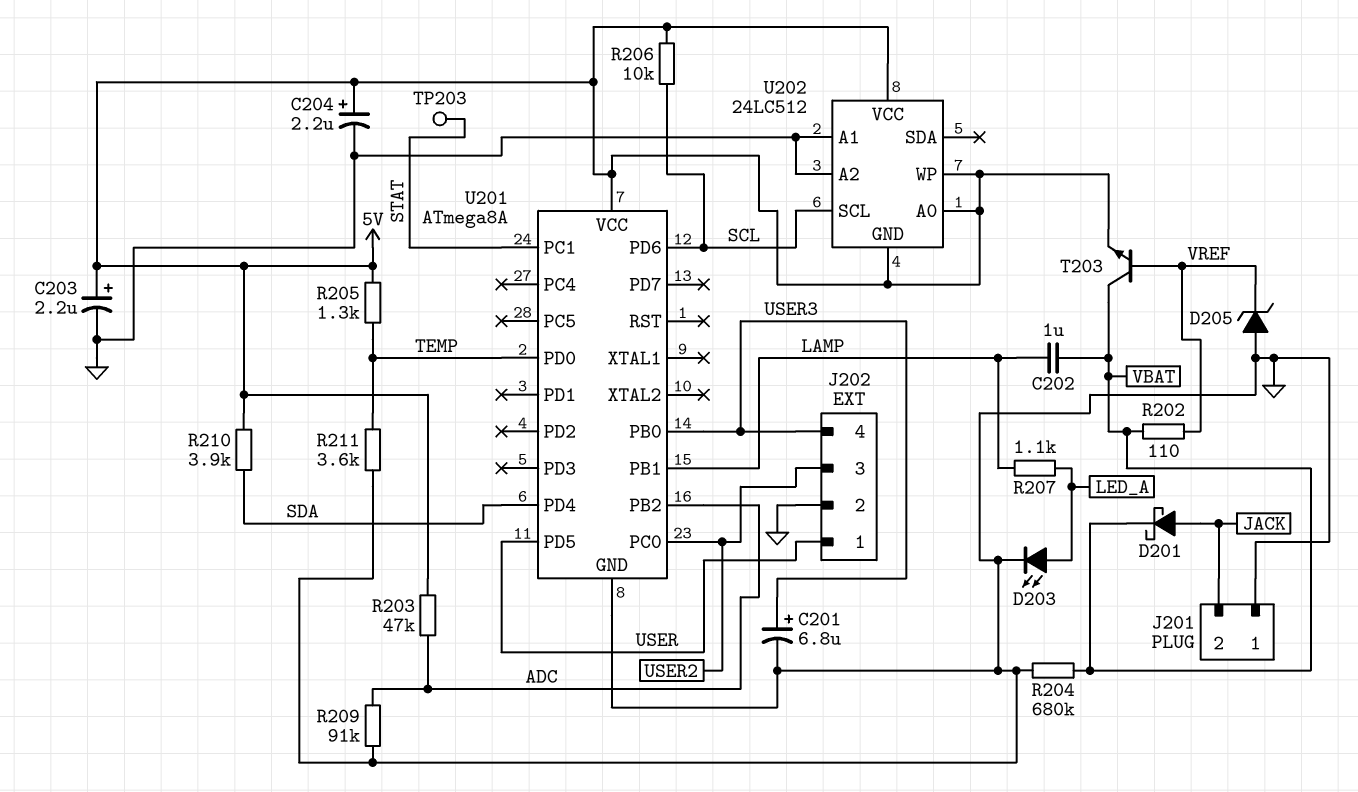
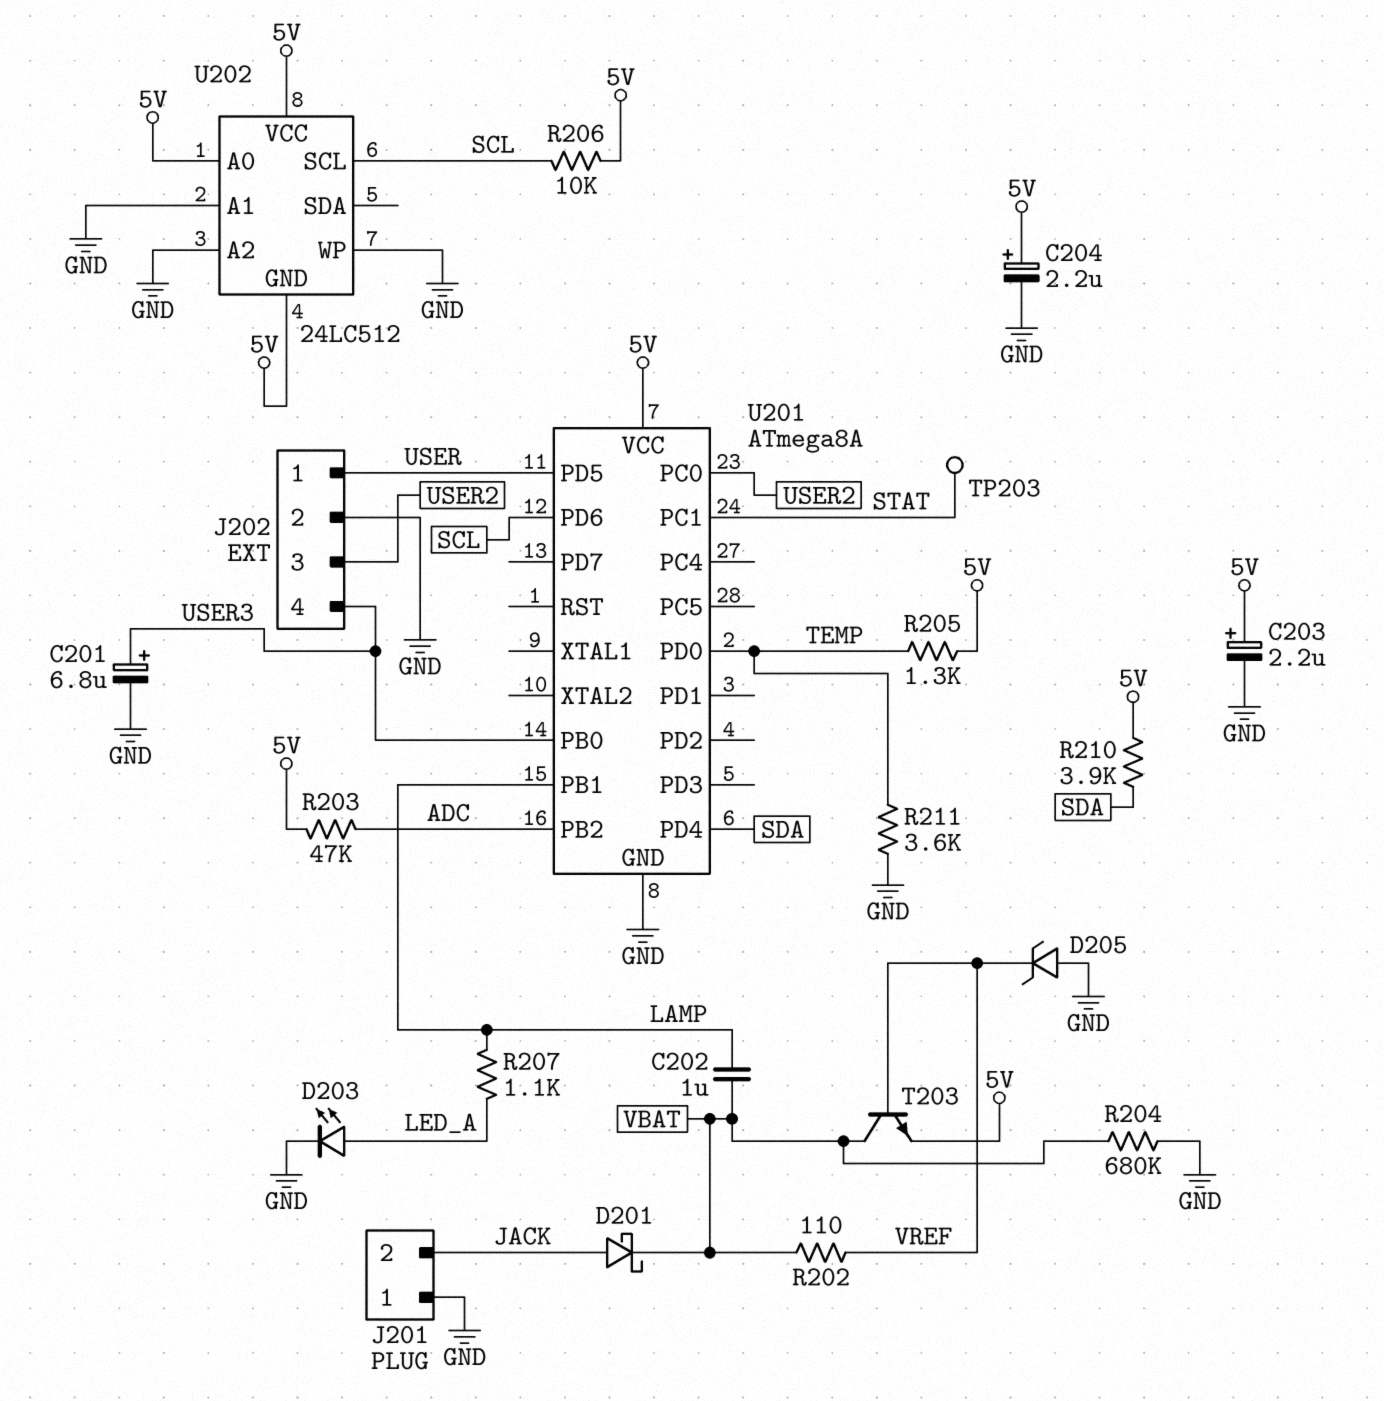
R209: 91k (ADC, GND) -> none
U202 pin WP: 5V -> GND

